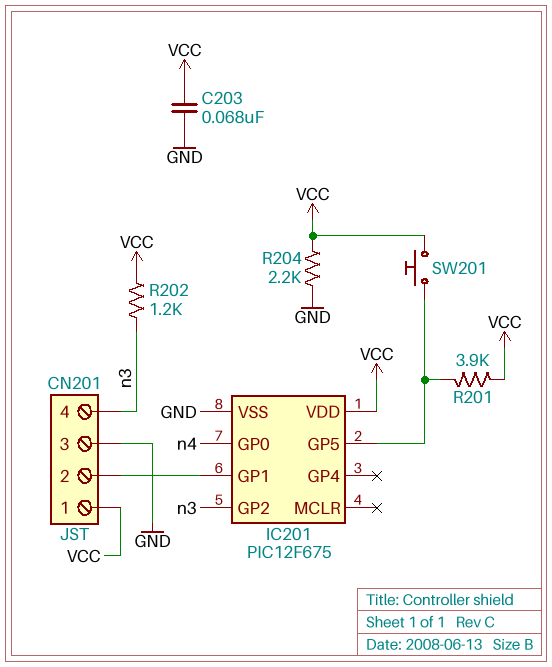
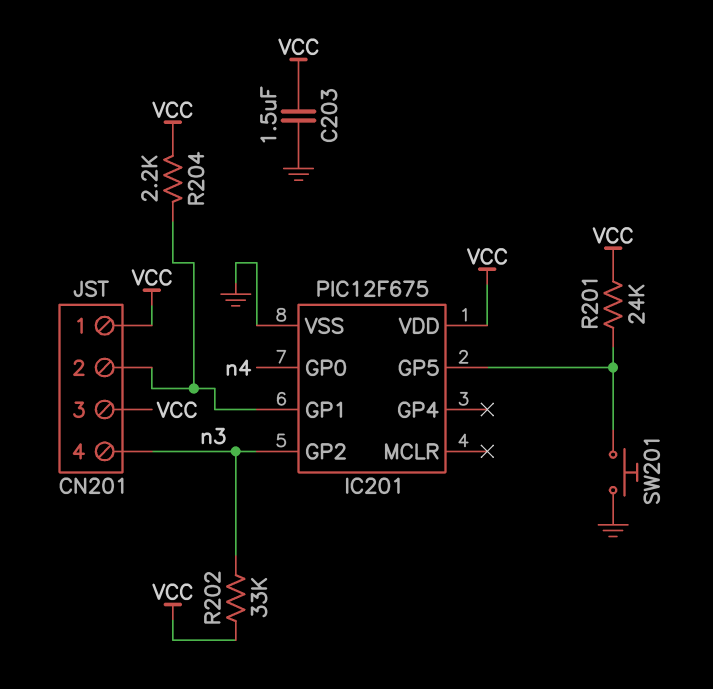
C203: 68nF (GND, VCC) -> 1.5uF (GND, VCC)
CN201 pin 3: GND -> VCC
R201: 3.9k (IC201/GP5, VCC) -> 24k (IC201/GP5, VCC)
R202: 1.2k (VCC, n3) -> 33k (VCC, n3)
R204: 2.2k (GND, VCC) -> 2.2k (CN201/2, VCC)
SW201: button (IC201/GP5, VCC) -> button (GND, IC201/GP5)

